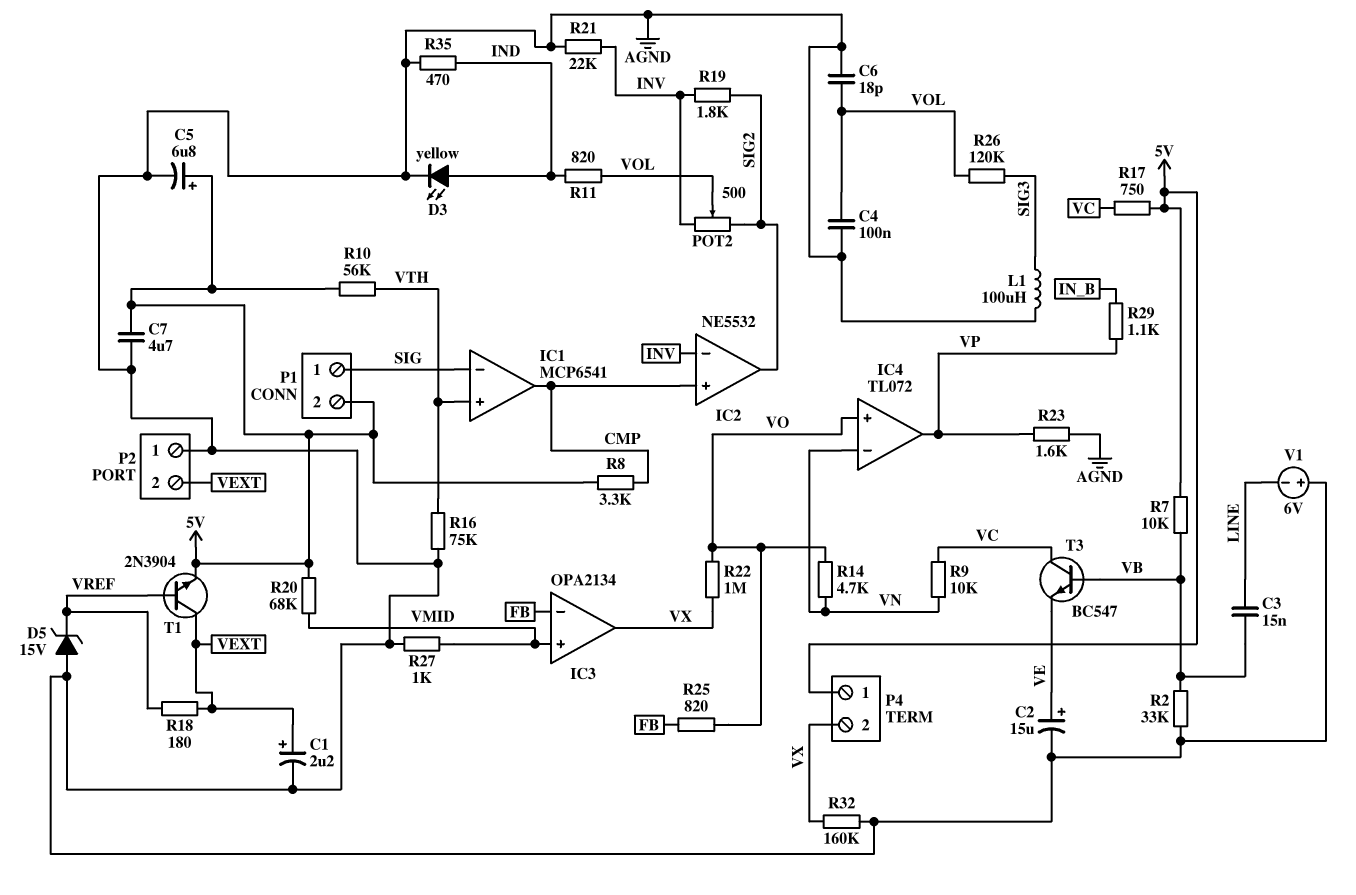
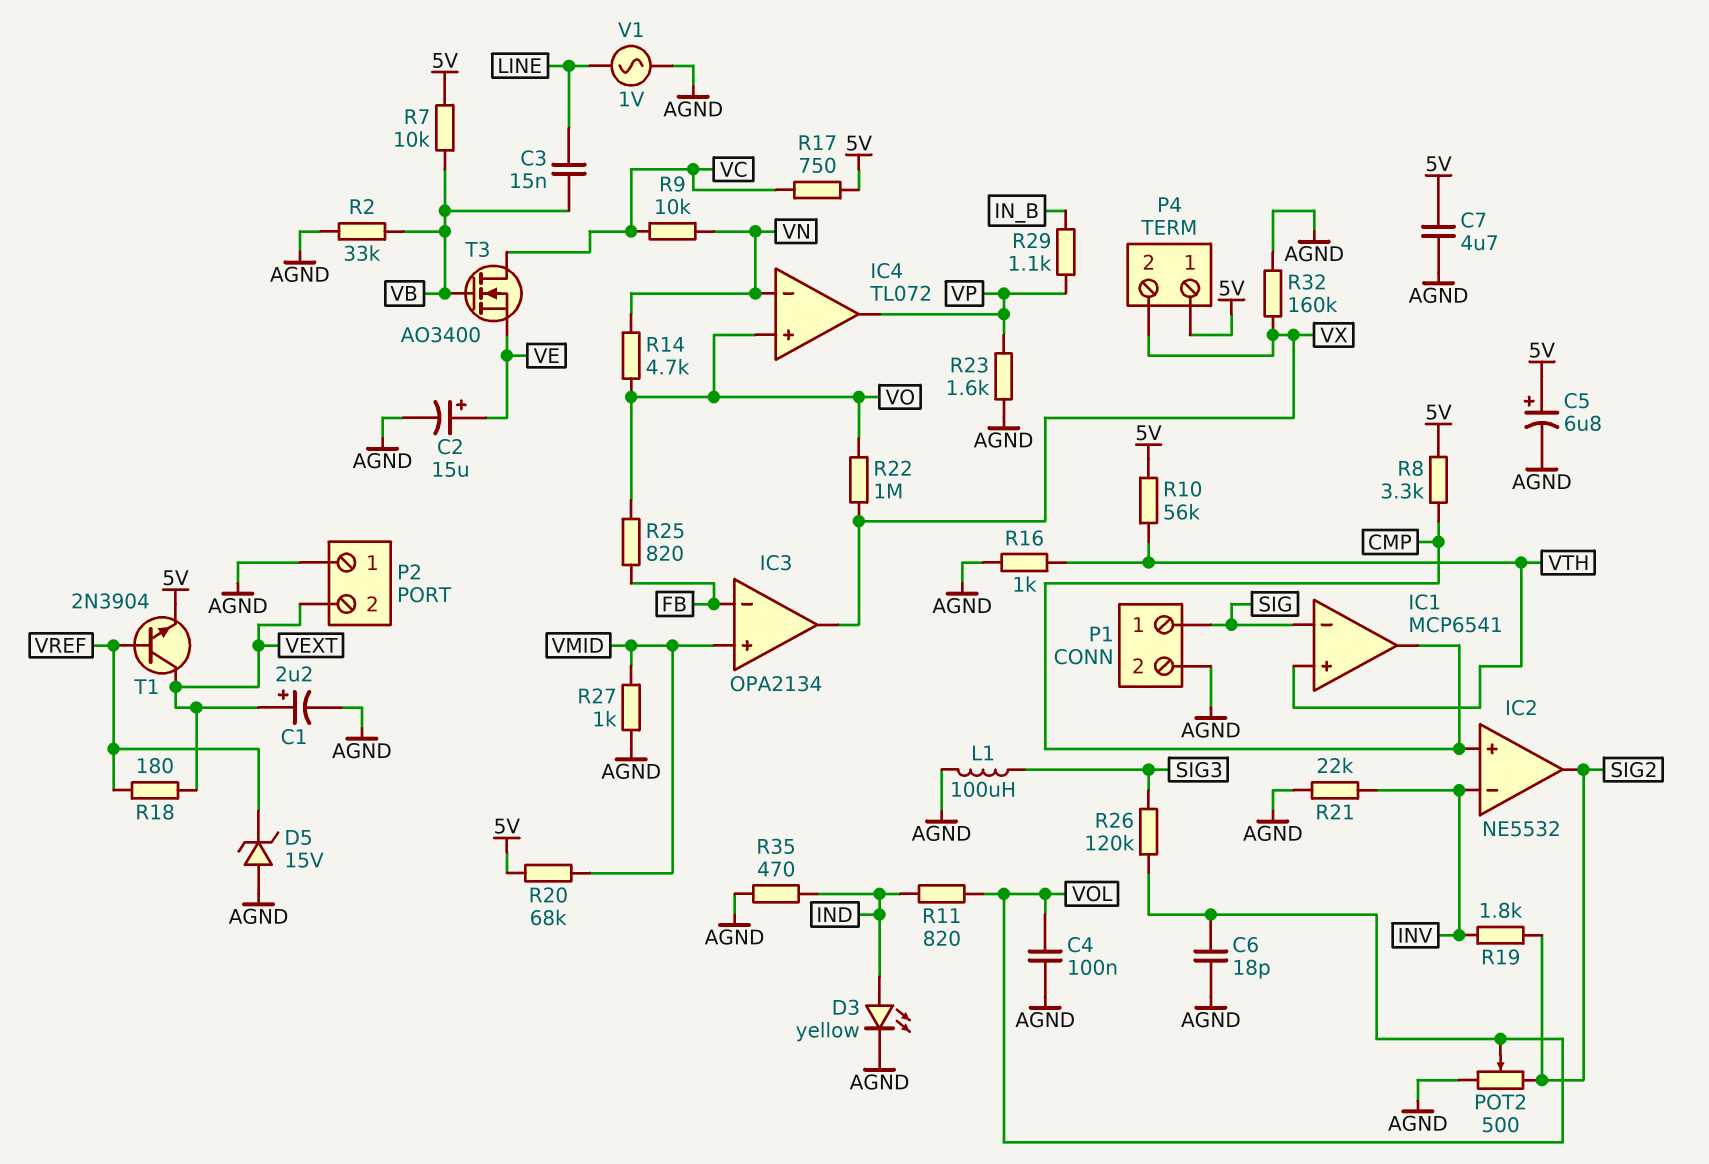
P1 pin 2: 5V -> AGND
POT2: 500 (INV, SIG2, wiper VOL) -> 500 (AGND, SIG2, wiper VOL)
R16: 75k (AGND, VTH) -> 1k (AGND, VTH)
T3: NPN BC547 (B VB, C VC, E VE) -> NMOS AO3400 (G VB, D VC, S VE)
V1: 6V (plus AGND, minus LINE) -> AC 1V (AGND, LINE)

